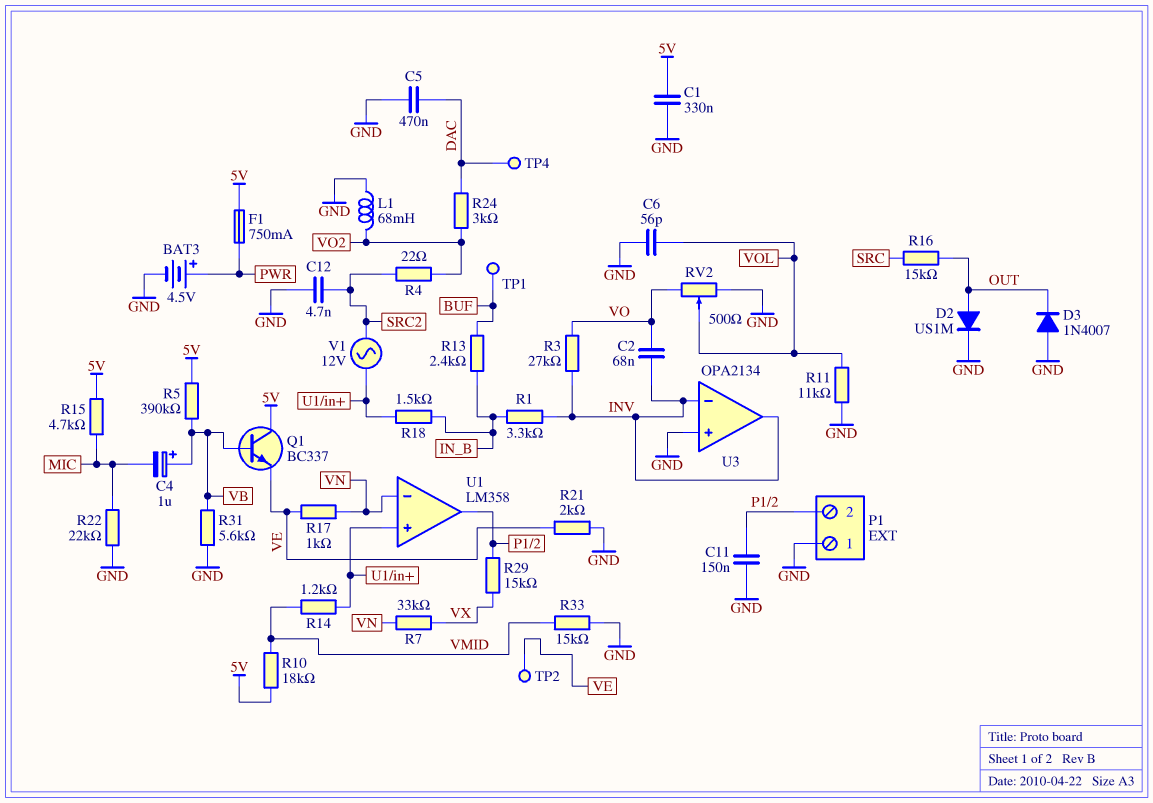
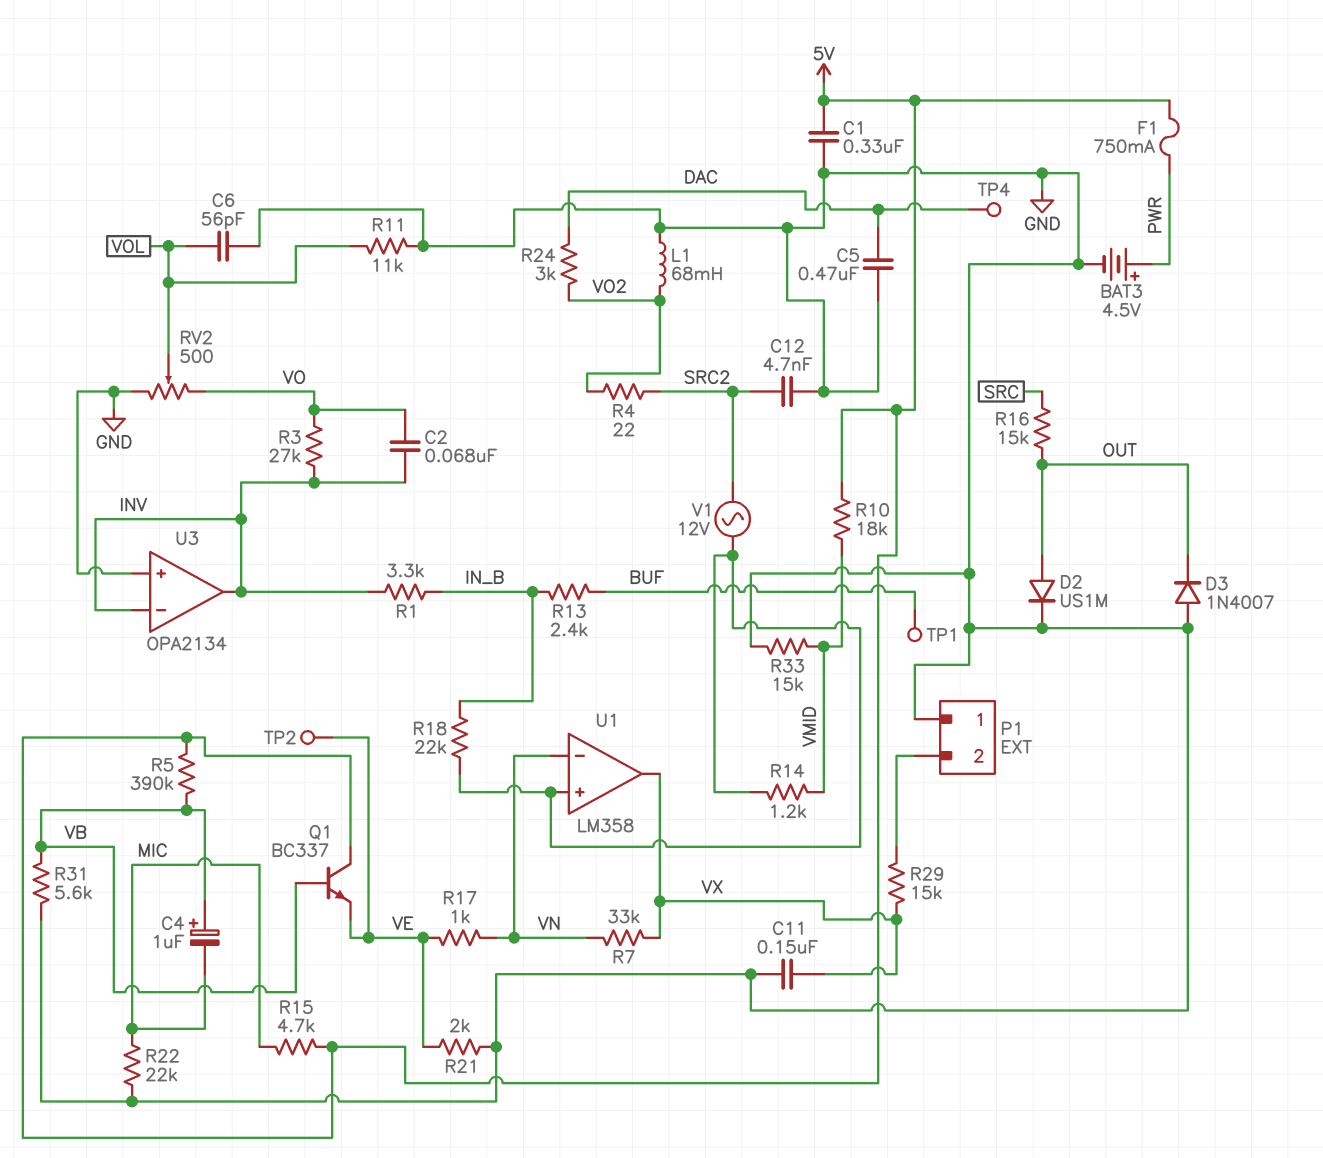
C11: 150nF (GND, P1/2) -> 150nF (GND, VX)
R18: 1.5k (IN_B, U1/in+) -> 22k (IN_B, U1/in+)
U1 pin out: P1/2 -> VX

